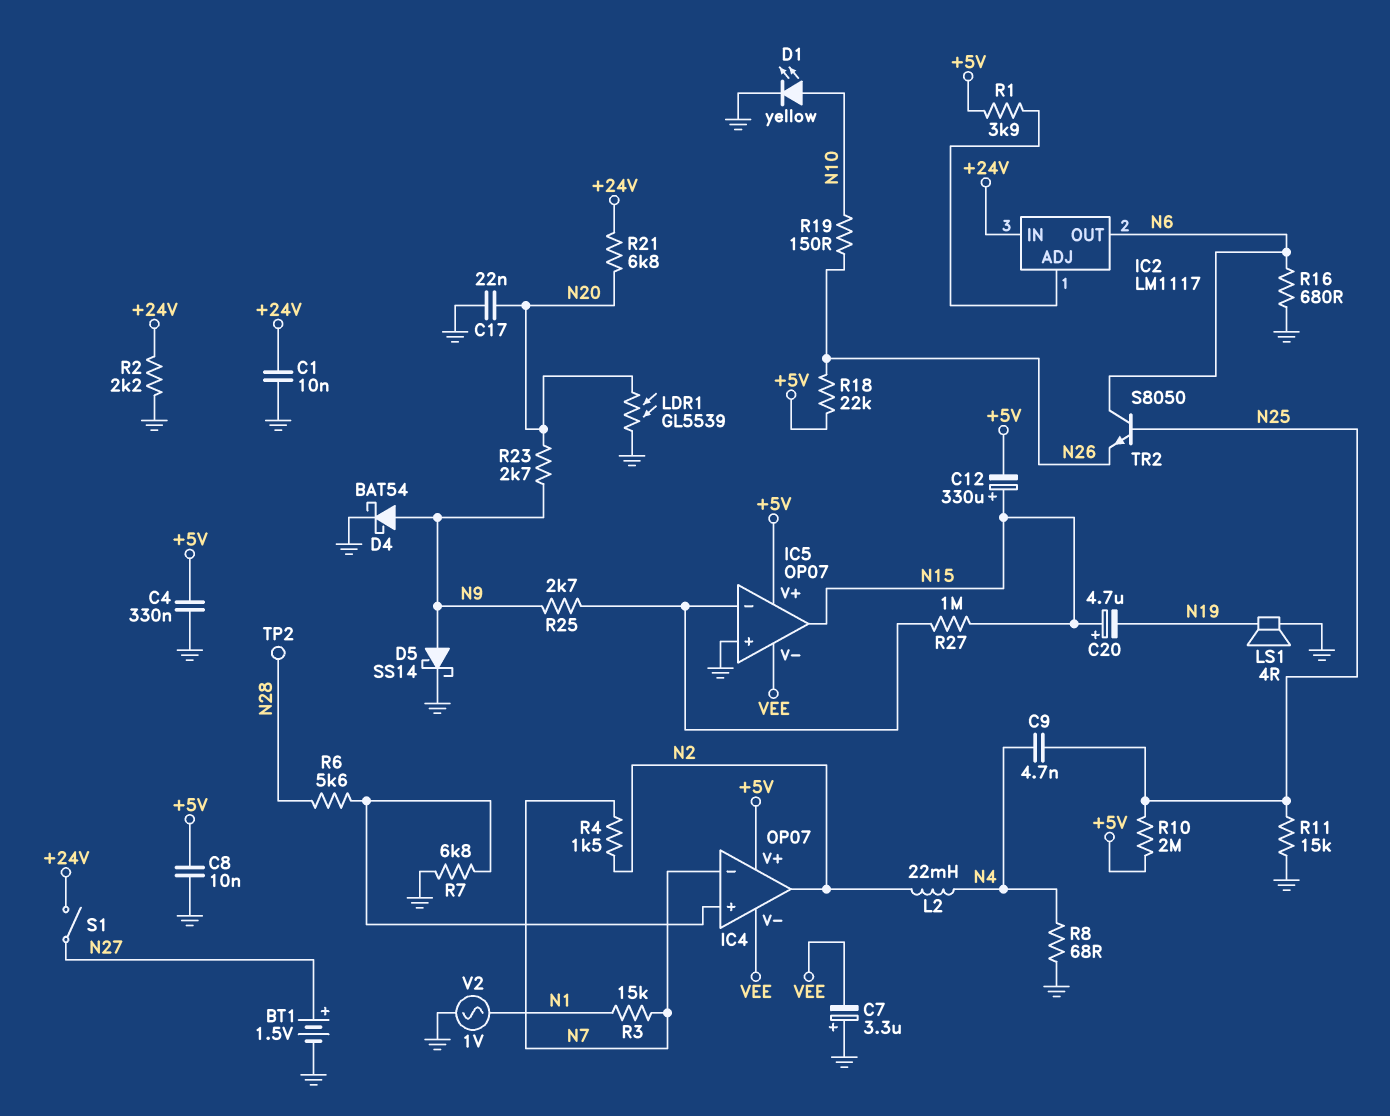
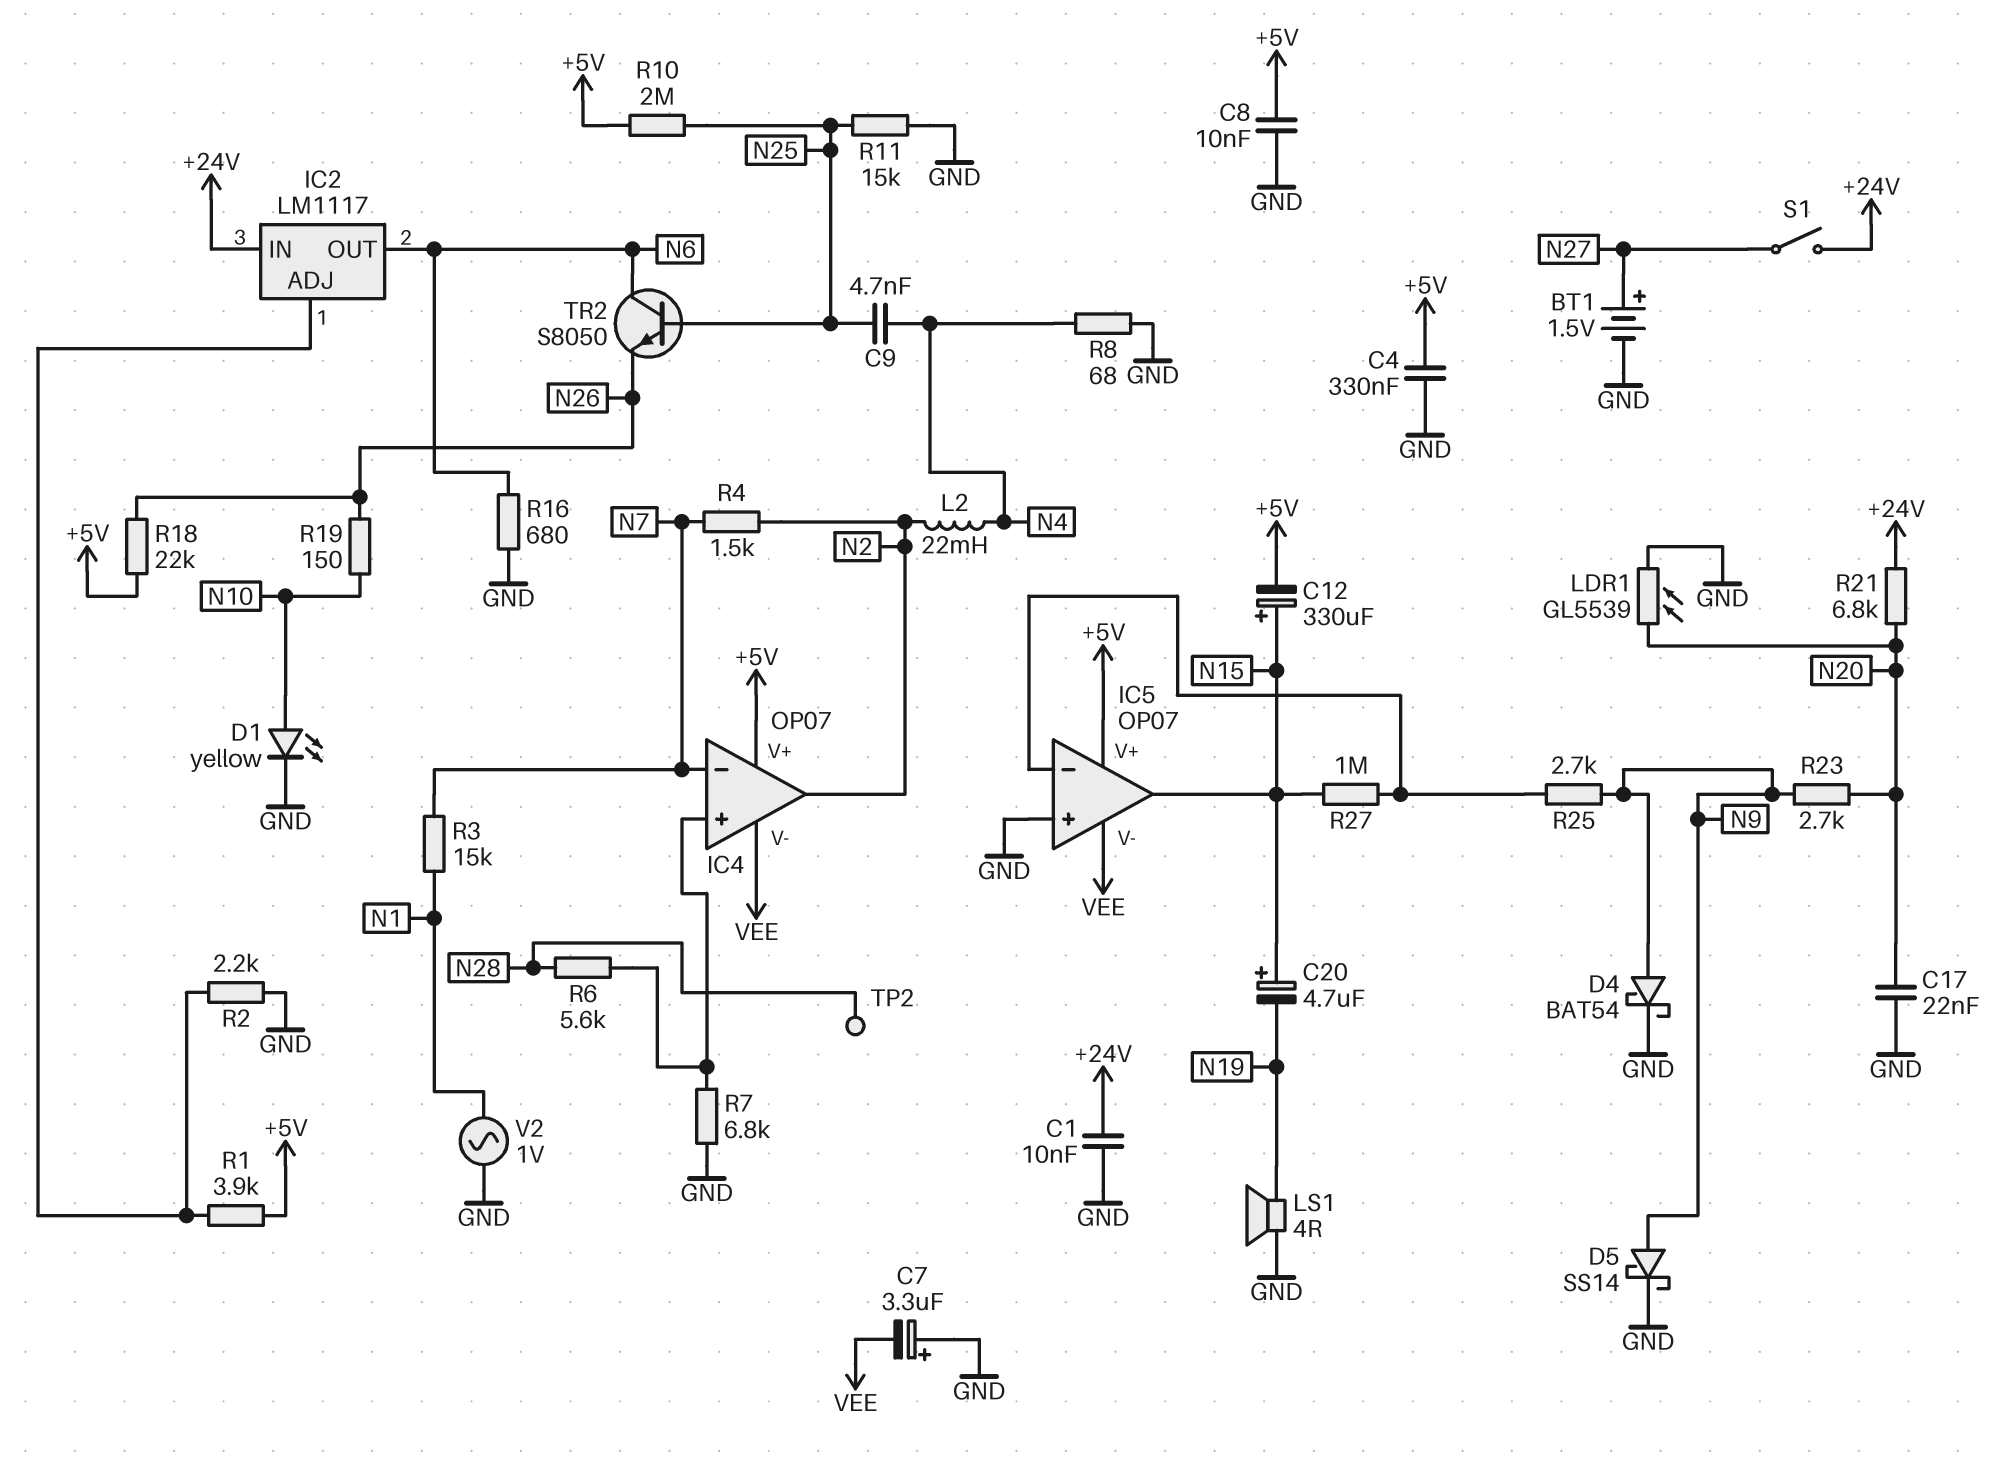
R2: 2.2k (+24V, GND) -> 2.2k (GND, IC2/ADJ)

